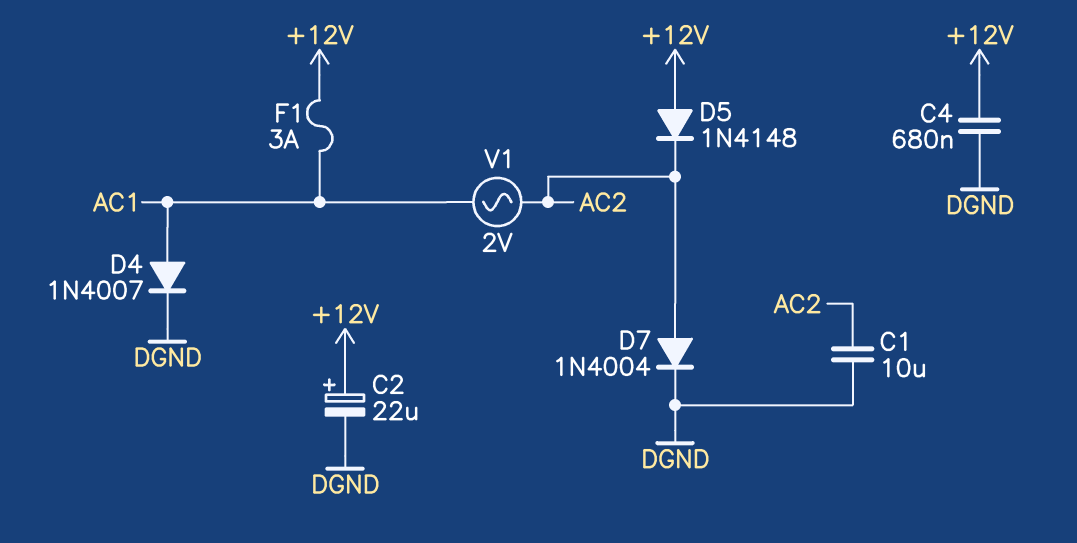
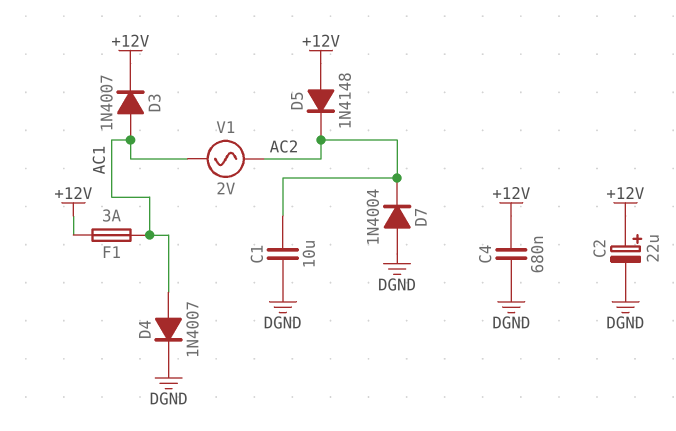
D3: none -> diode 1N4007 (A AC1, K +12V)
D7: diode 1N4004 (A AC2, K DGND) -> diode 1N4004 (A DGND, K AC2)

